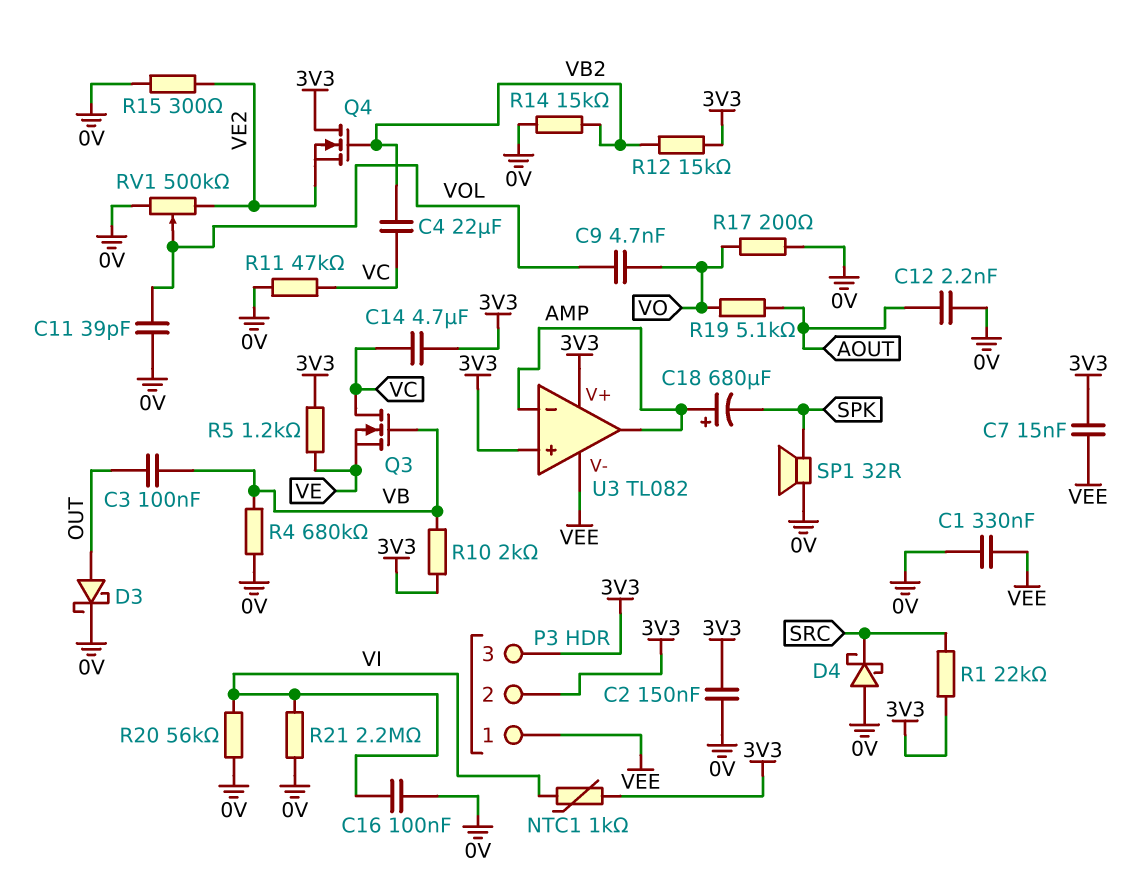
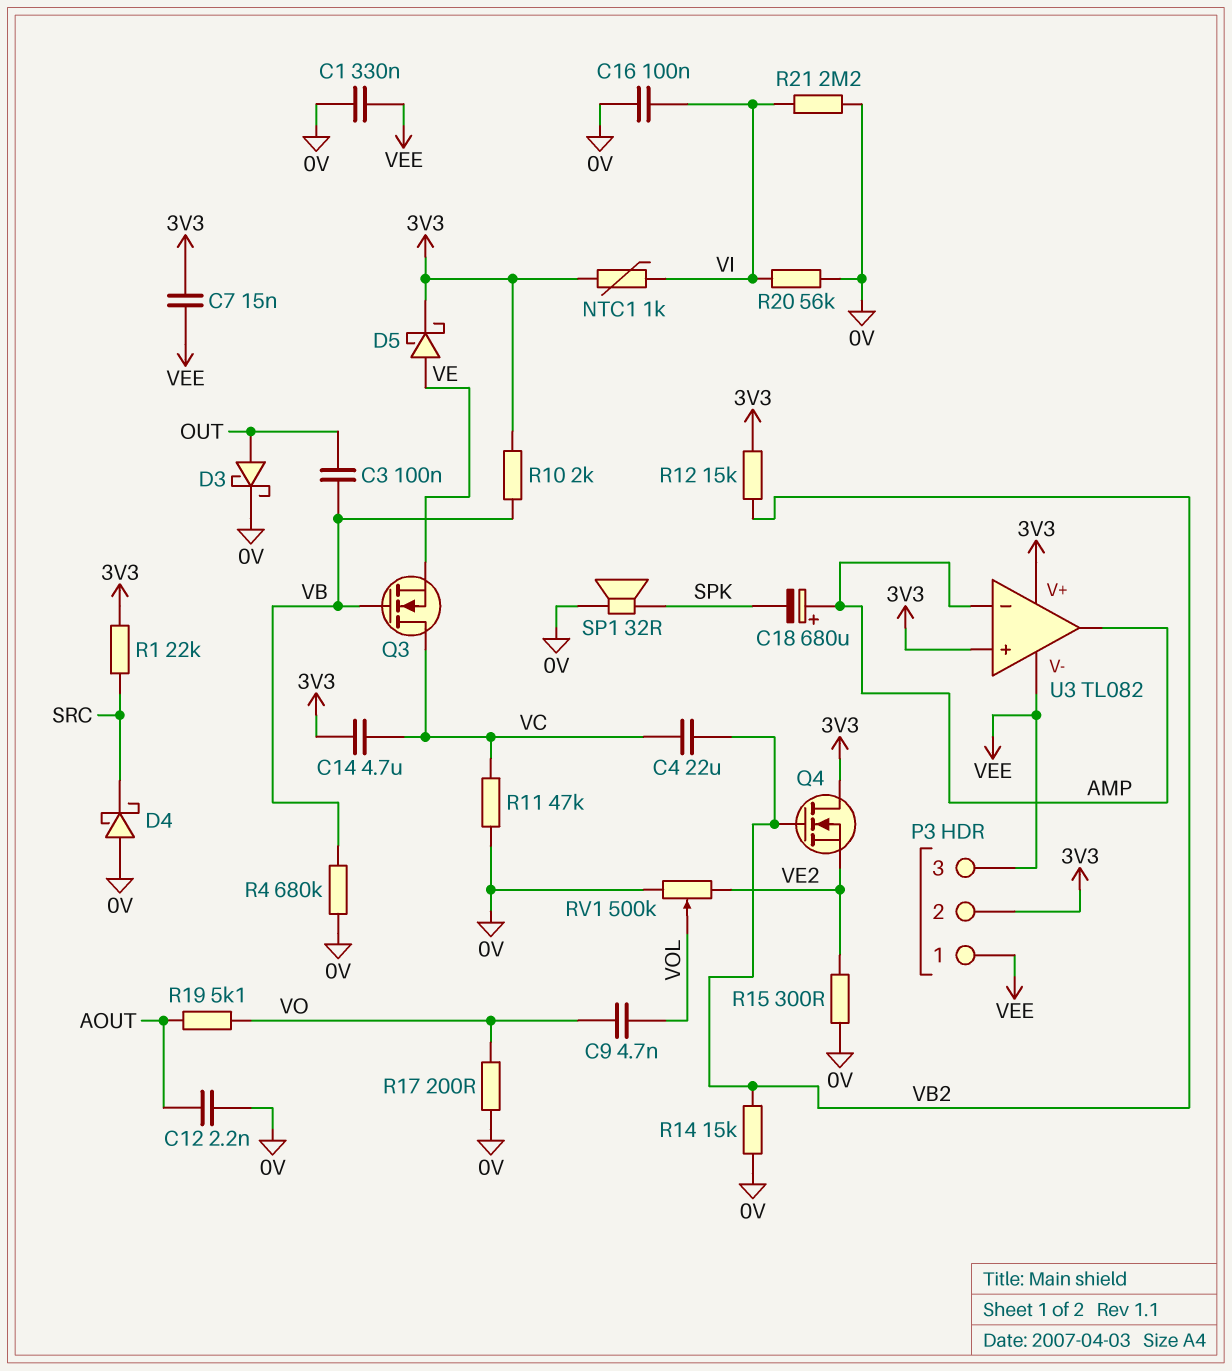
C2: 150nF (0V, 3V3) -> none
C11: 39pF (0V, VOL) -> none
D5: none -> schottky (A VE, K 3V3)
P3 pin 3: 3V3 -> VEE
R5: 1.2k (3V3, VE) -> none

